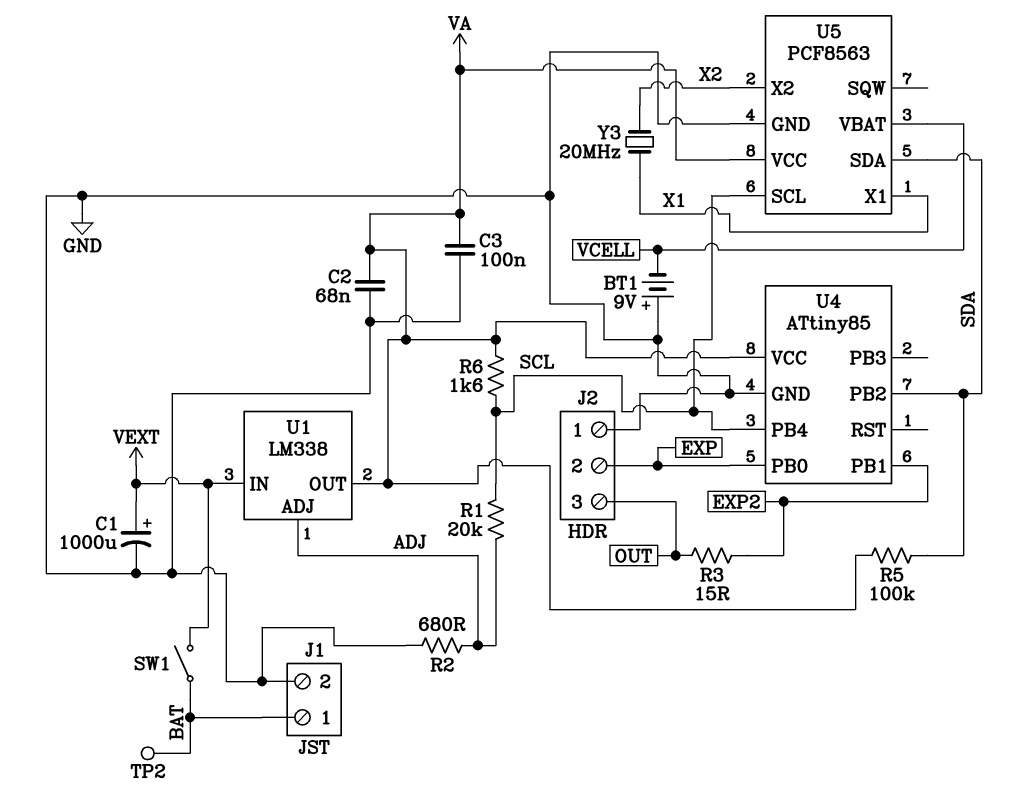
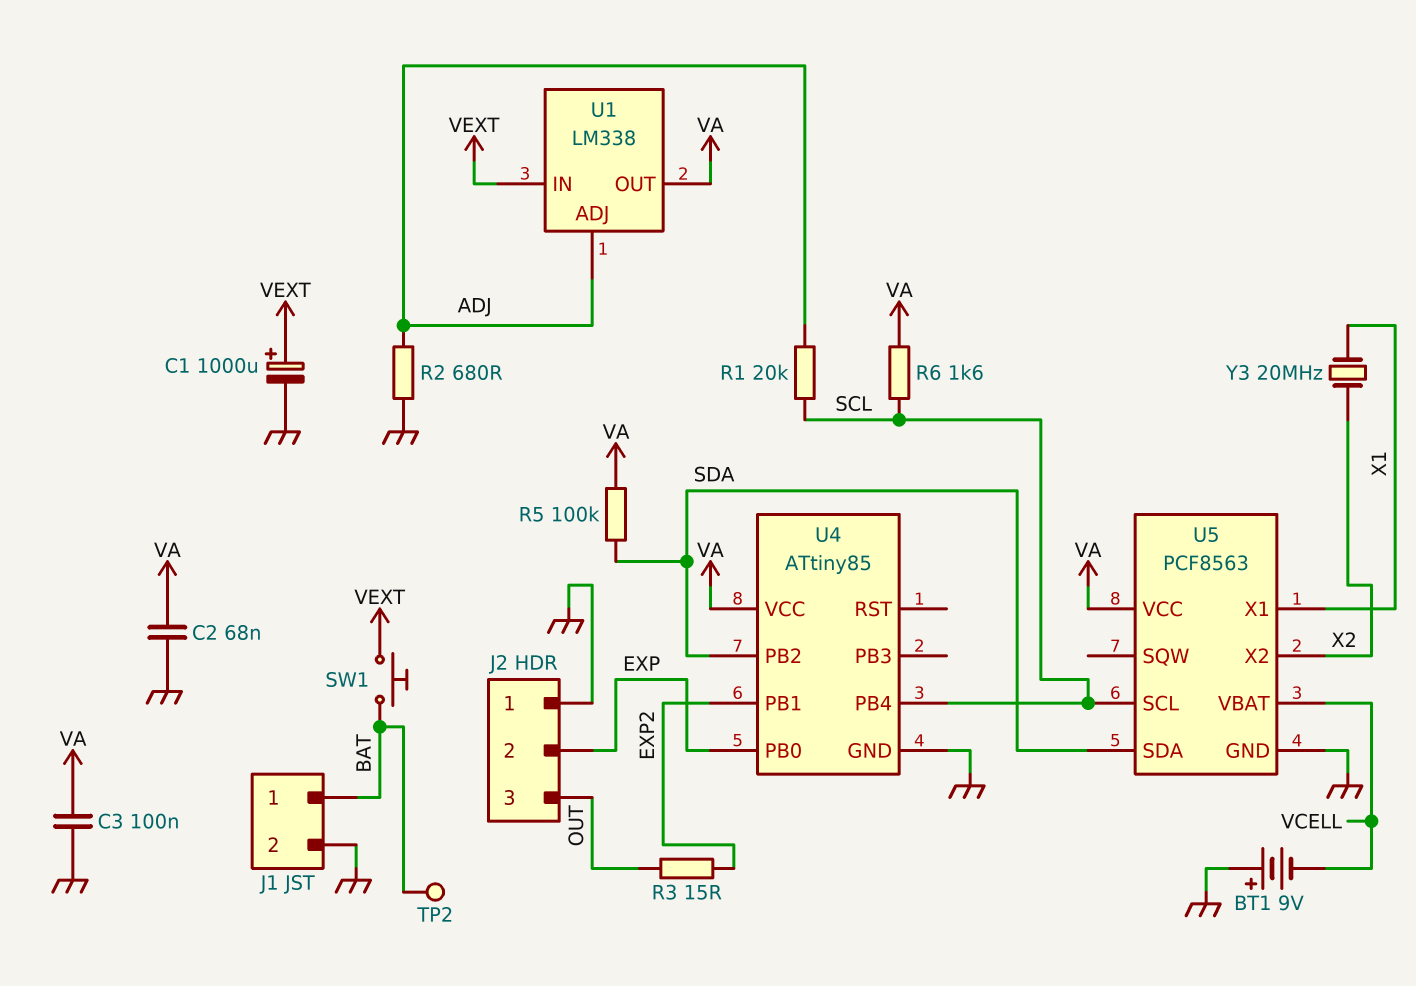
SW1: switch (BAT, VEXT) -> button (BAT, VEXT)

